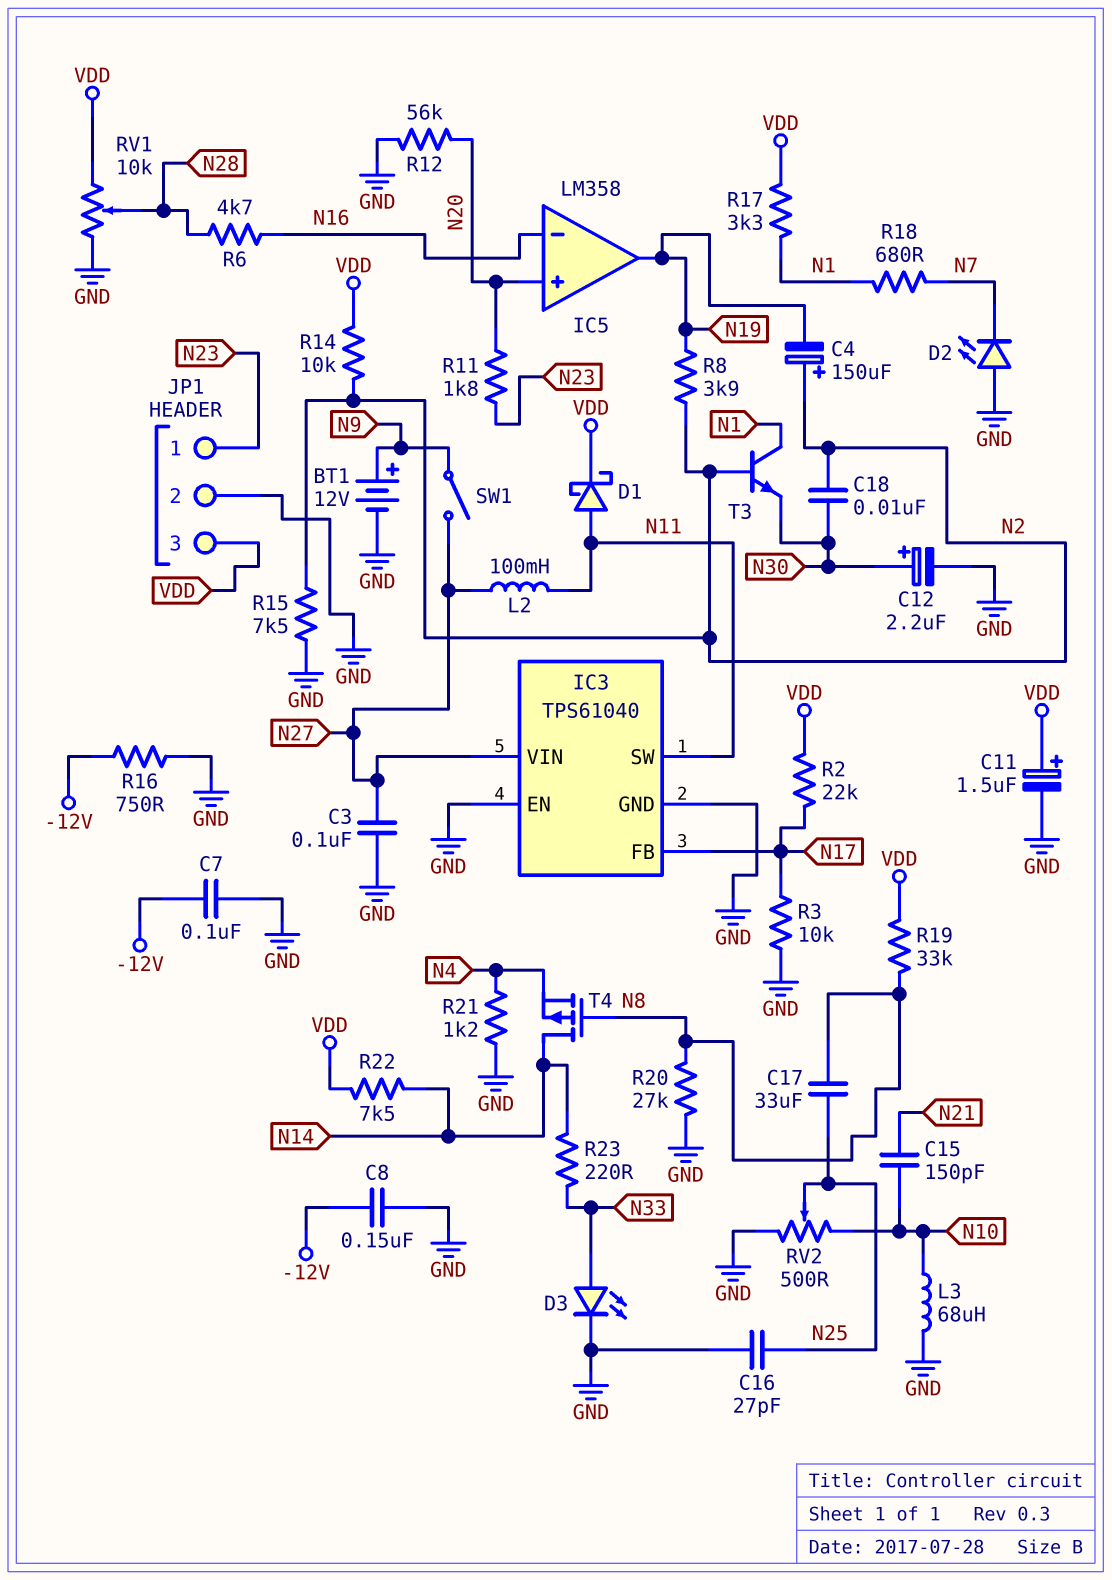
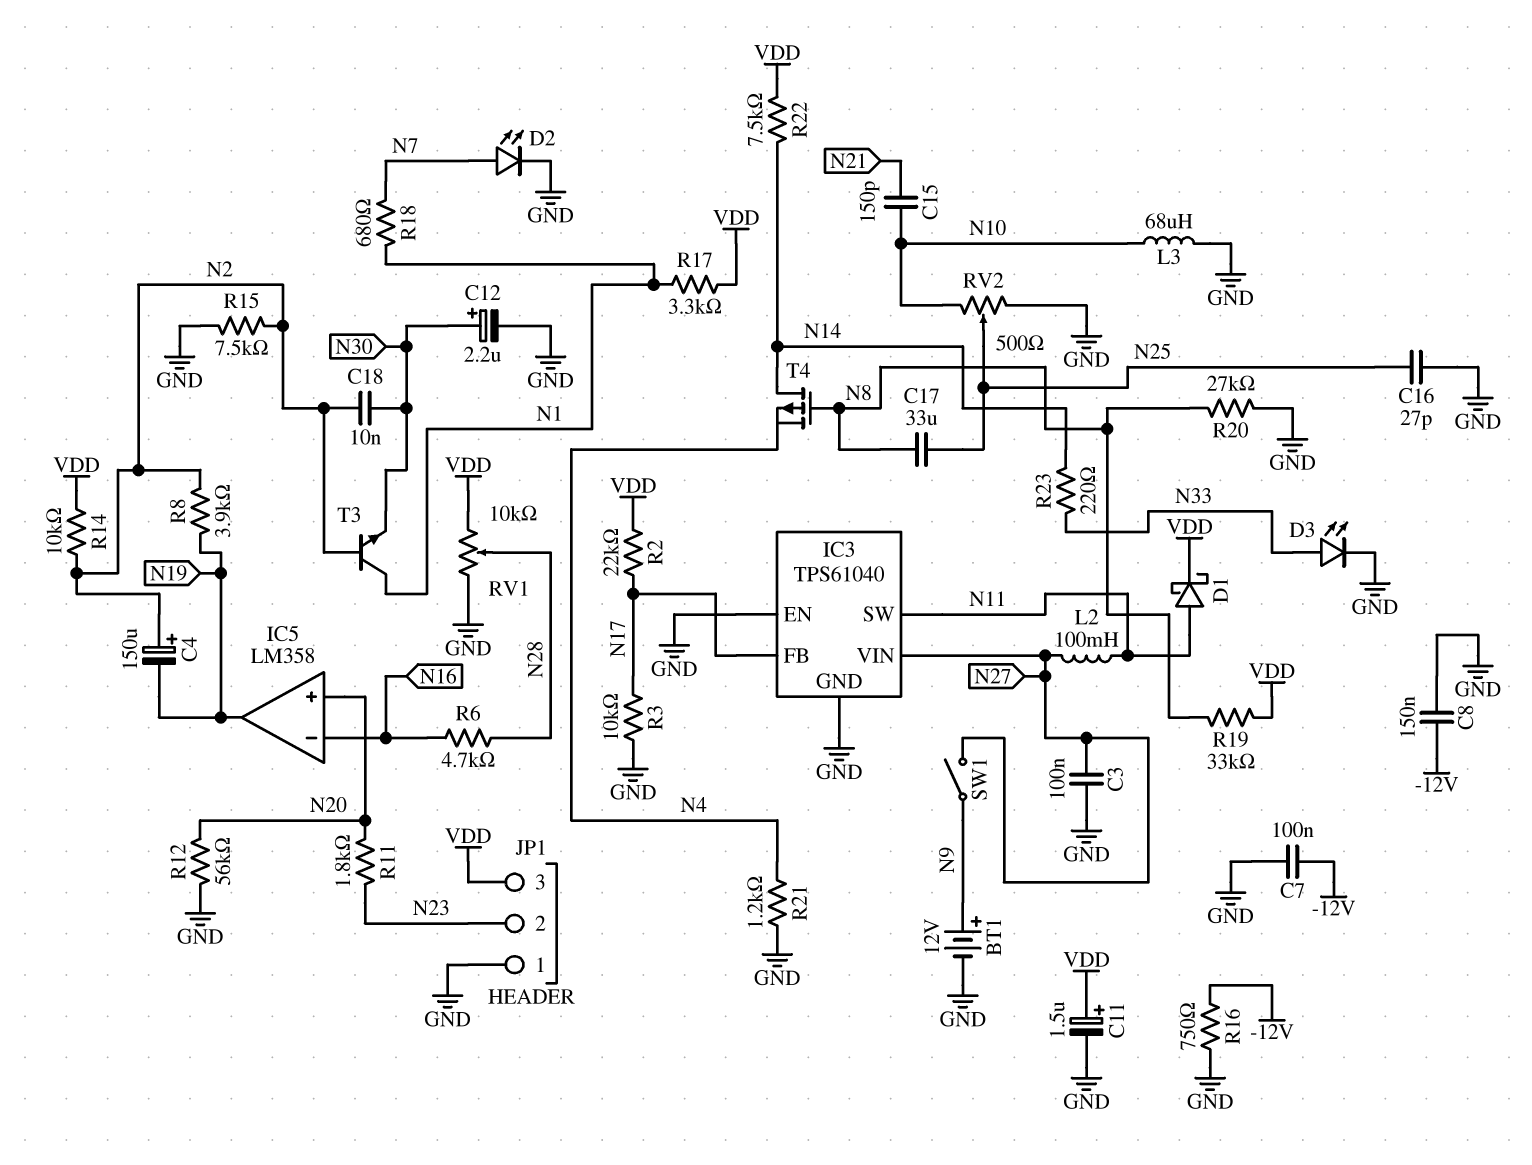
D2: LED (A GND, K N7) -> LED (A N7, K GND)
JP1 pin 1: N23 -> GND
JP1 pin 2: GND -> N23

